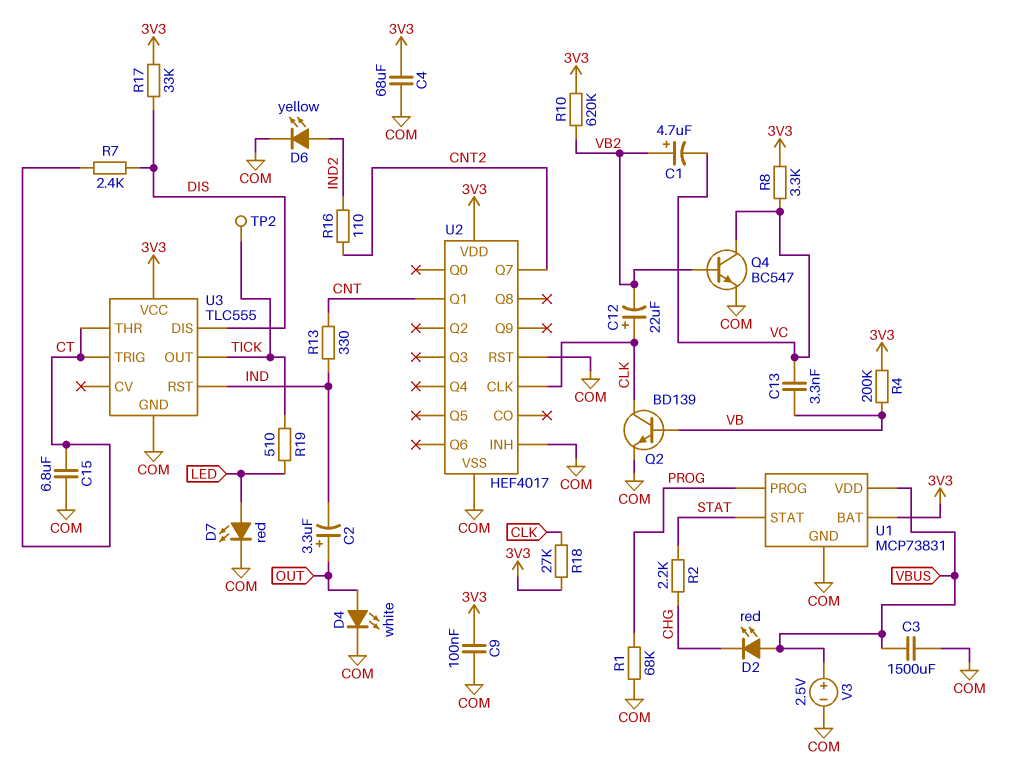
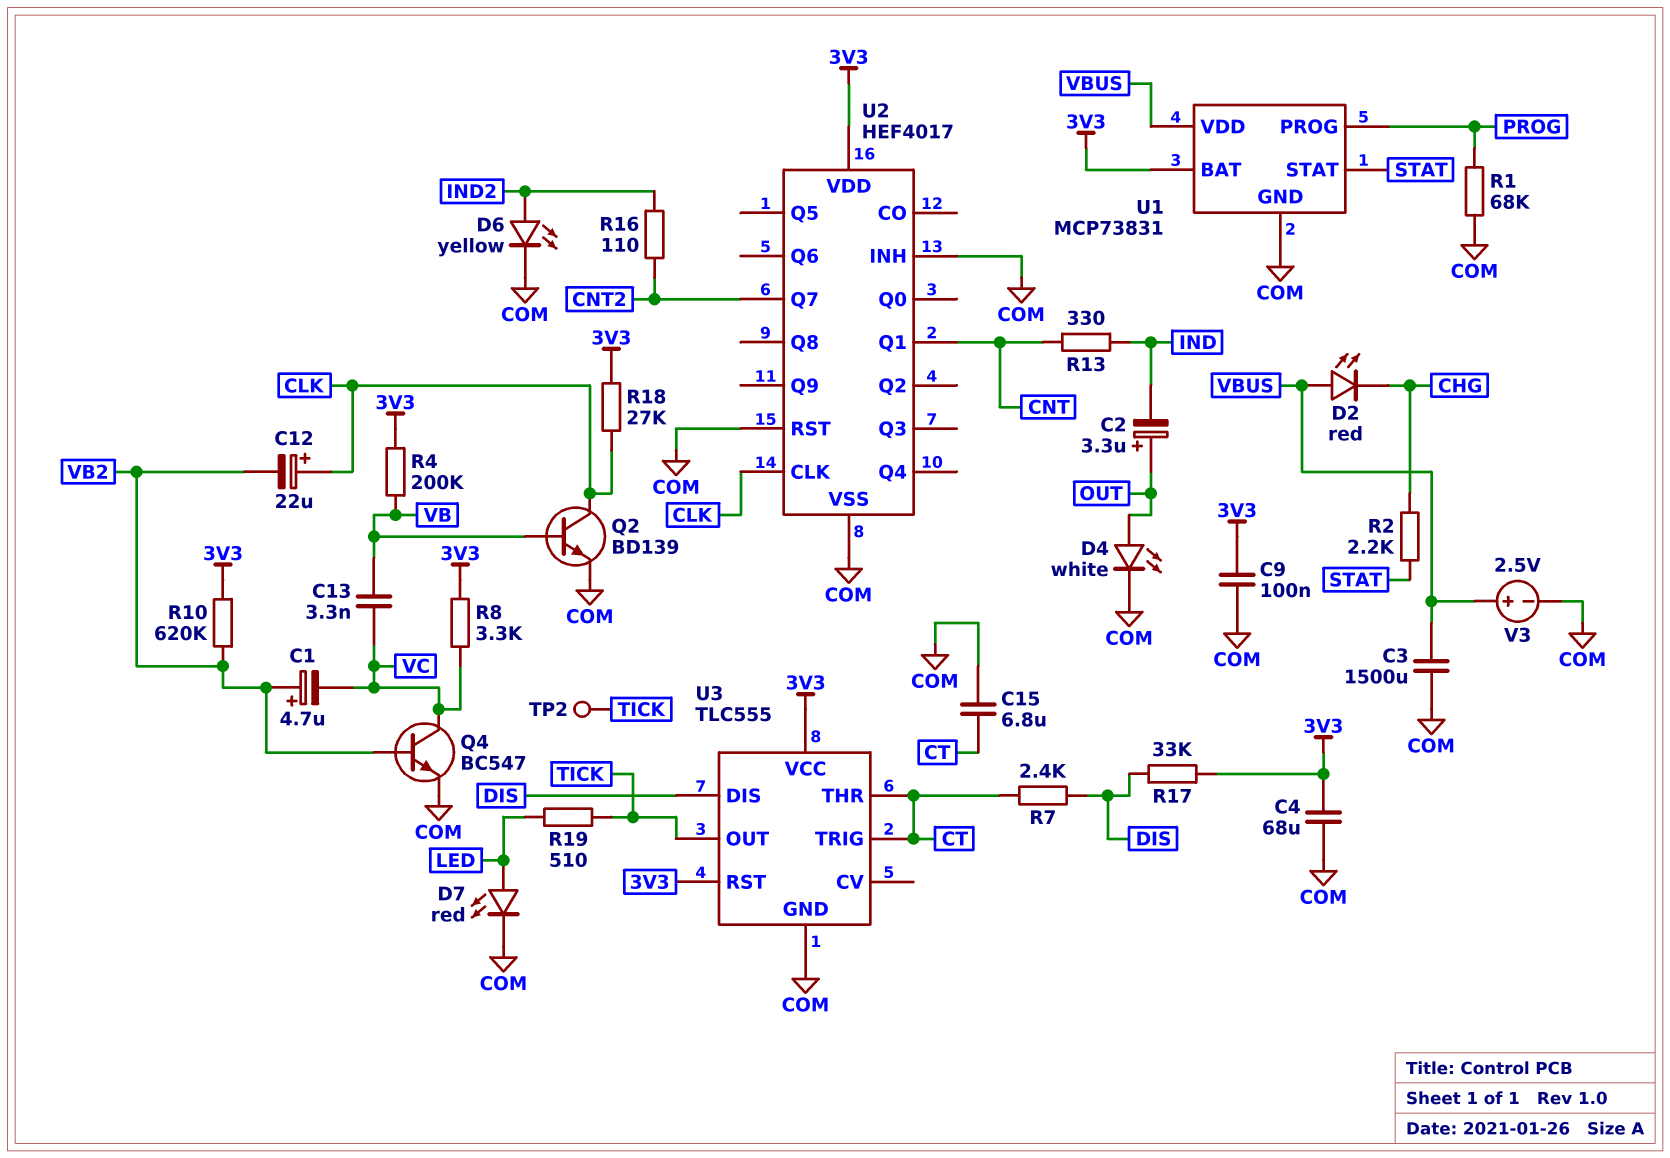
U3 pin RST: IND -> 3V3

